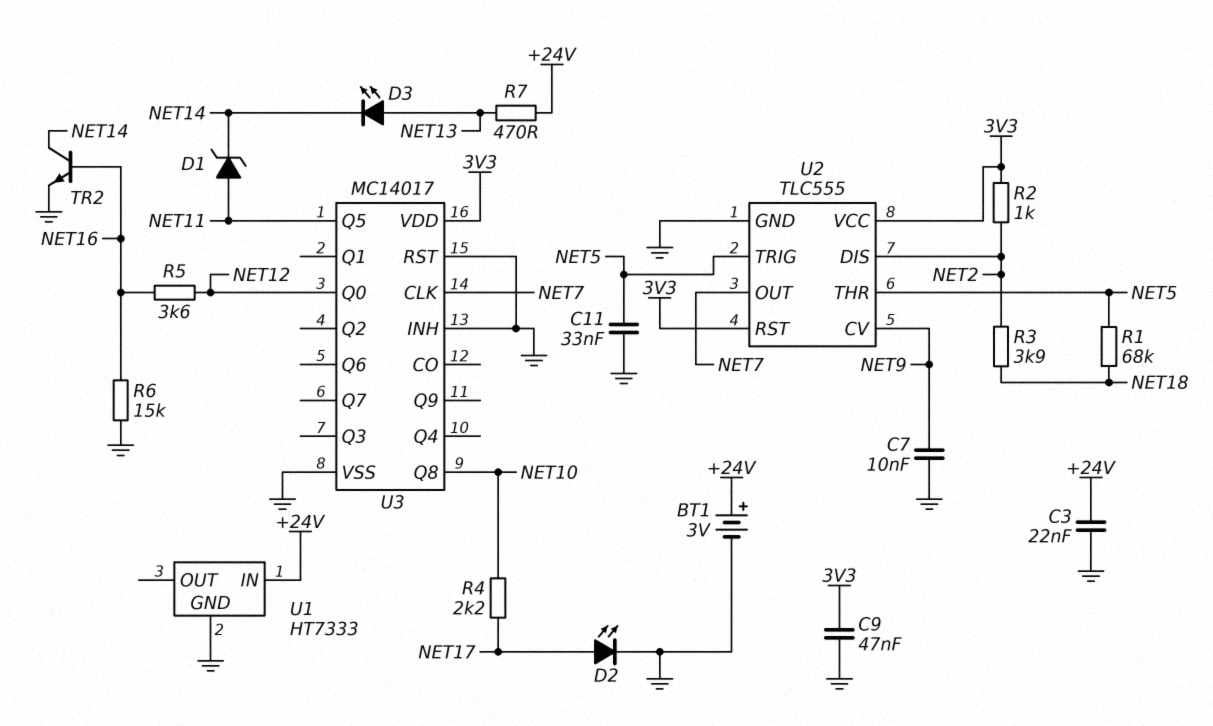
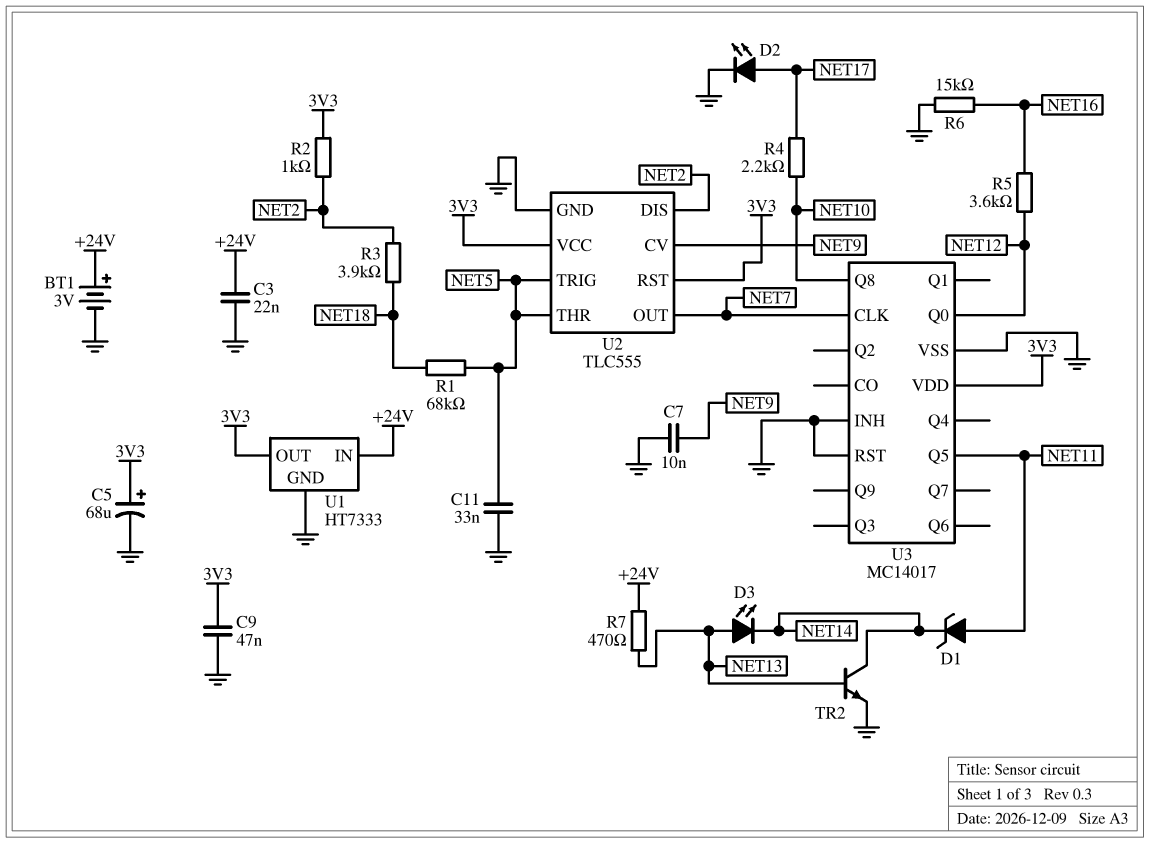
C5: none -> 68uF (plus 3V3, minus GND)
TR2: NPN (B NET16, C NET14, E GND) -> NPN (B NET13, C NET14, E GND)
U1 pin OUT: none -> 3V3

